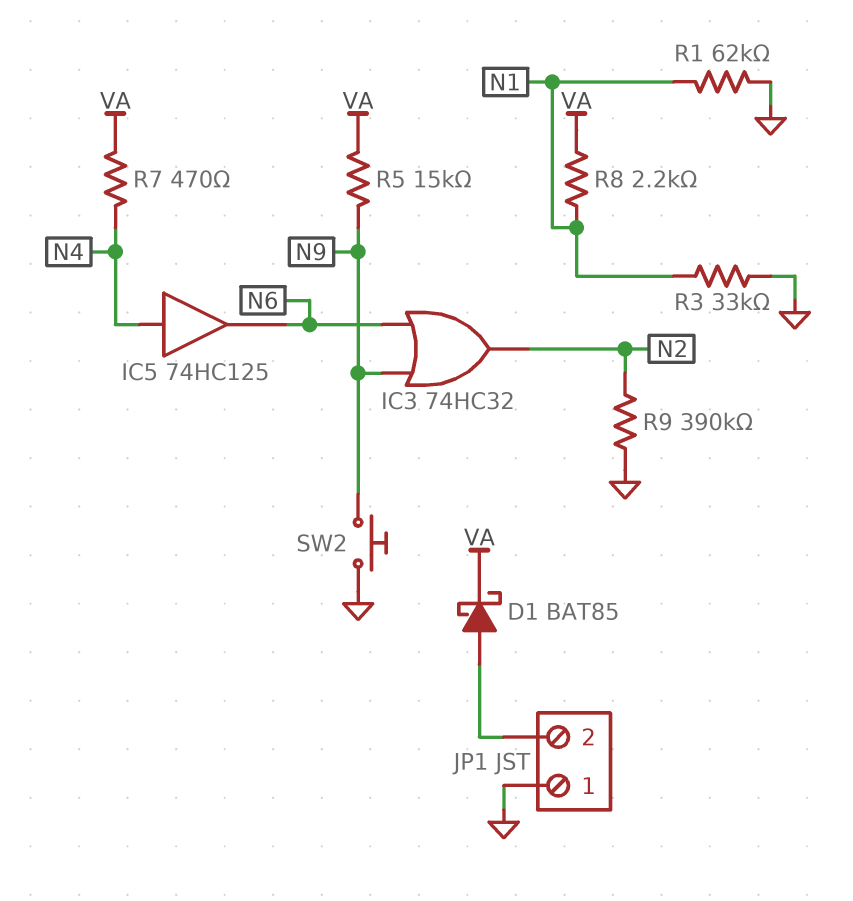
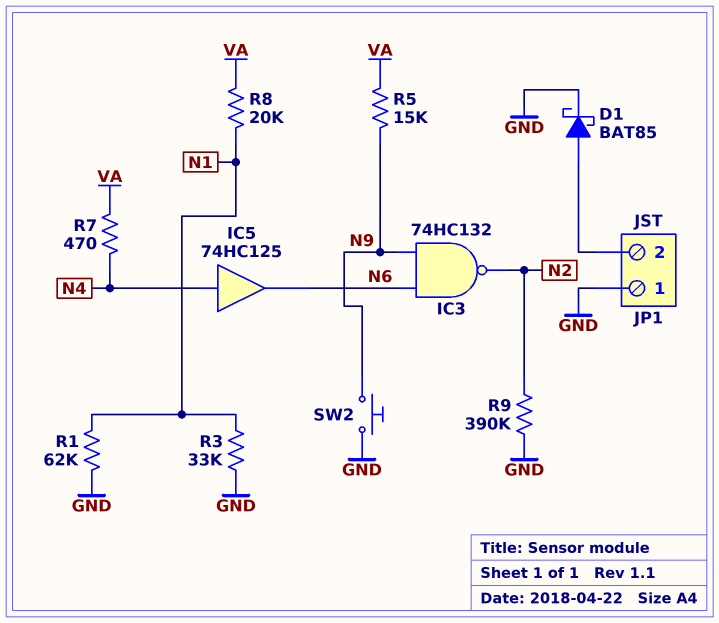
D1: schottky BAT85 (A JP1/2, K VA) -> schottky BAT85 (A JP1/2, K GND)
IC3: OR 74HC32 (in N6, in N9, out N2) -> NAND 74HC132 (in N6, in N9, out N2)
R8: 2.2k (N1, VA) -> 20k (N1, VA)

